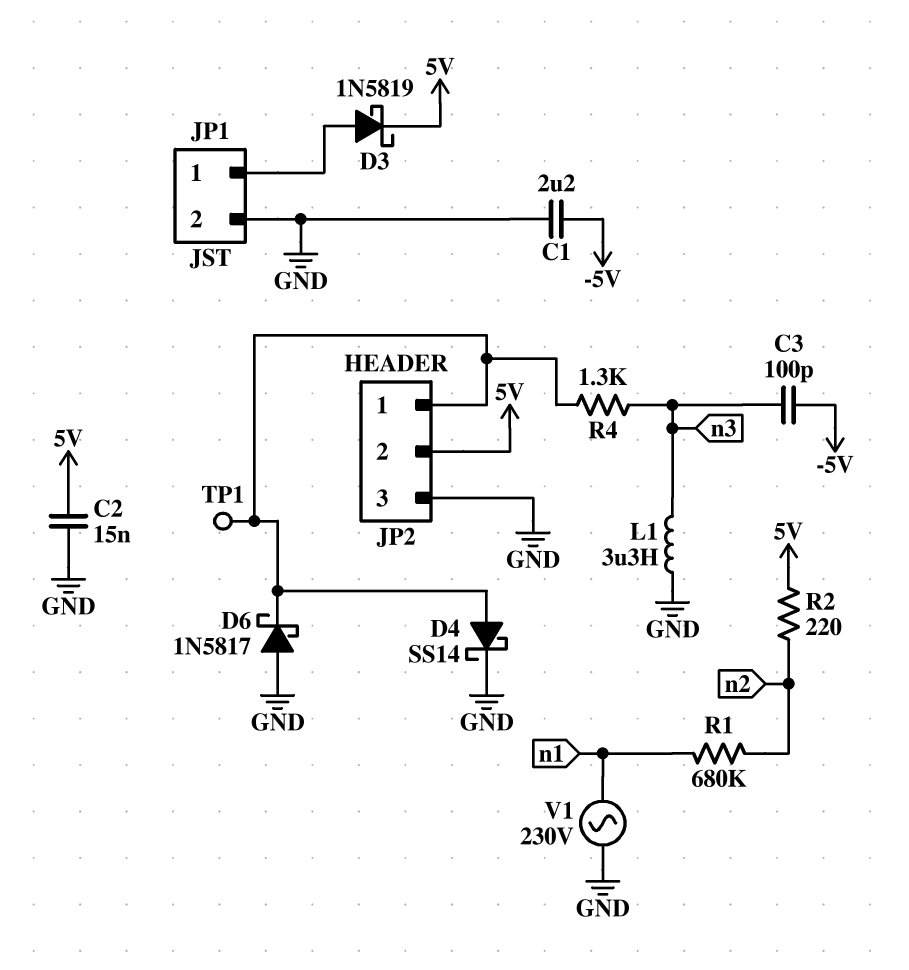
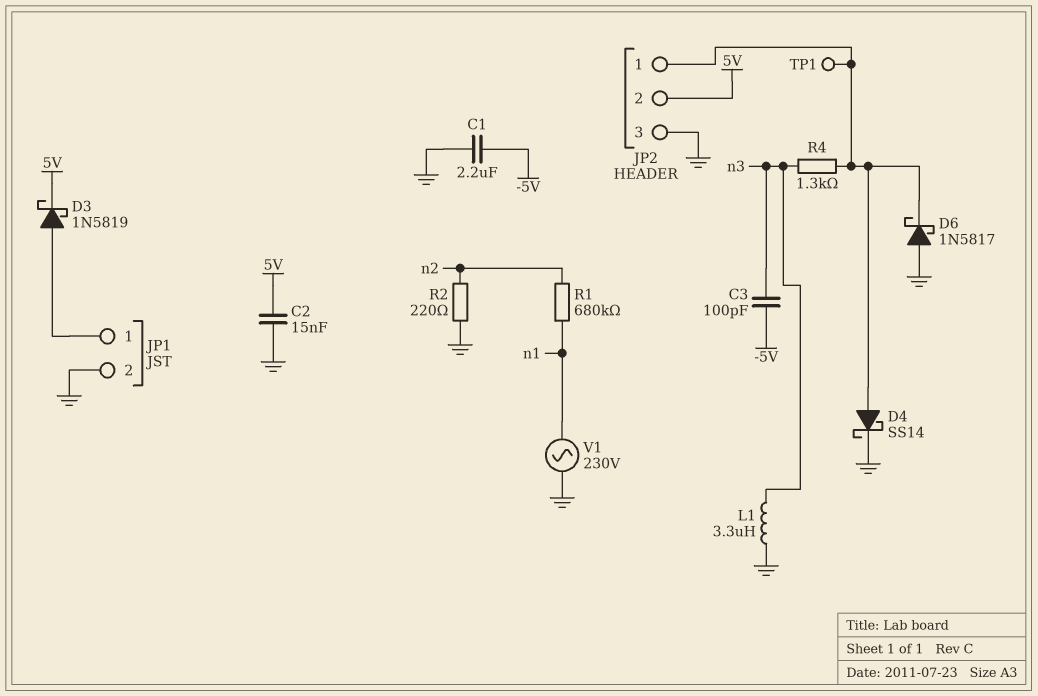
R2: 220 (5V, n2) -> 220 (GND, n2)

